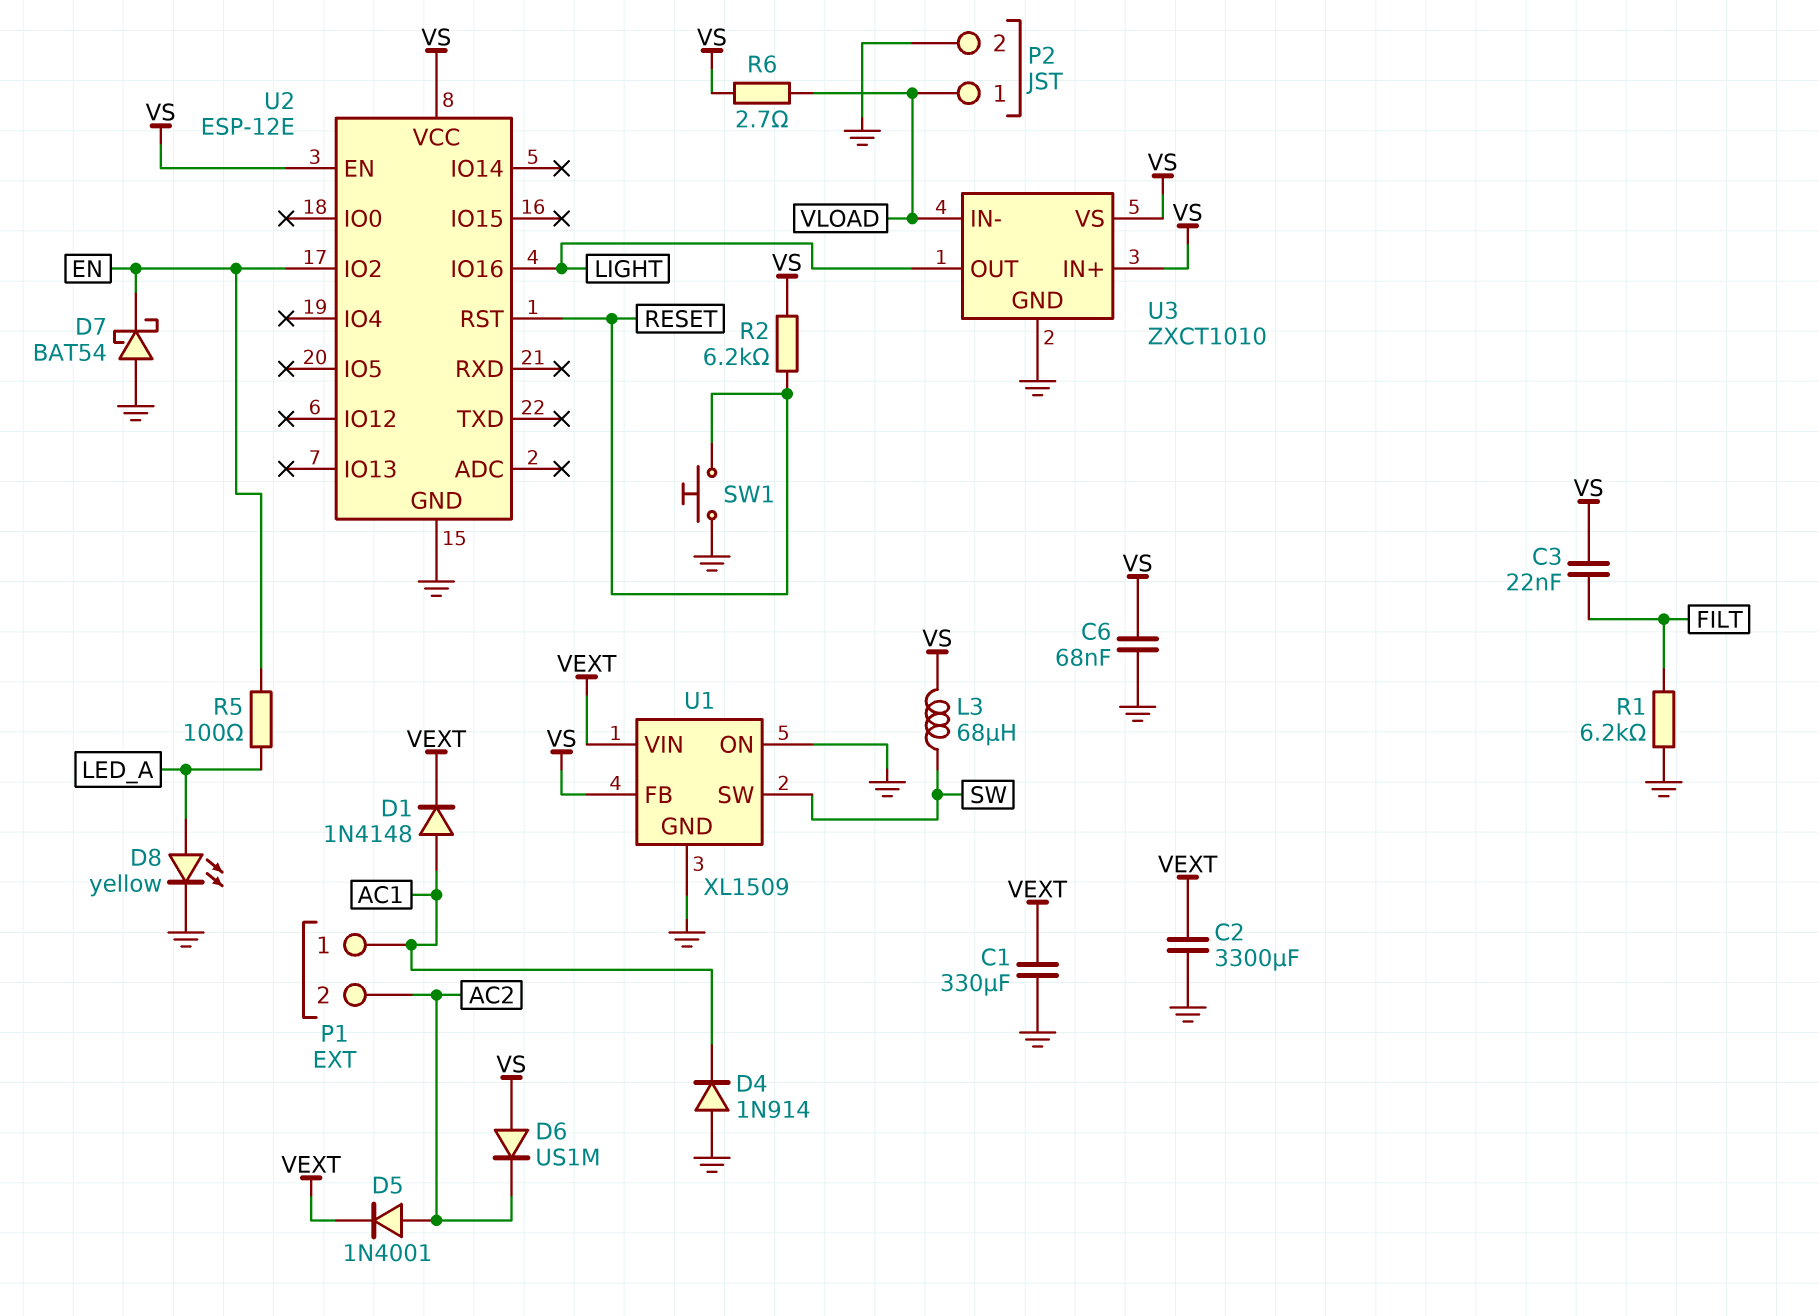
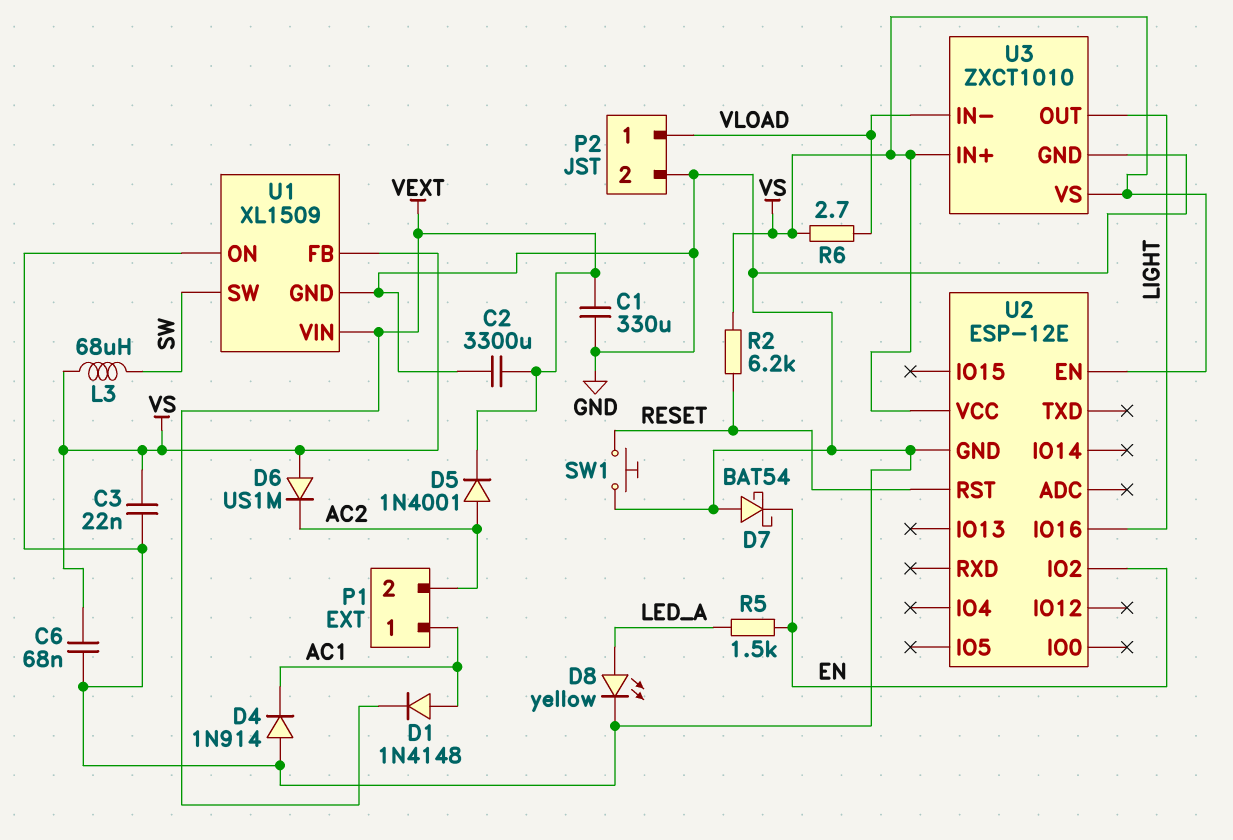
C3: 22nF (FILT, VS) -> 22nF (GND, VS)
R1: 6.2k (FILT, GND) -> none
R5: 100 (EN, LED_A) -> 1.5k (EN, LED_A)

